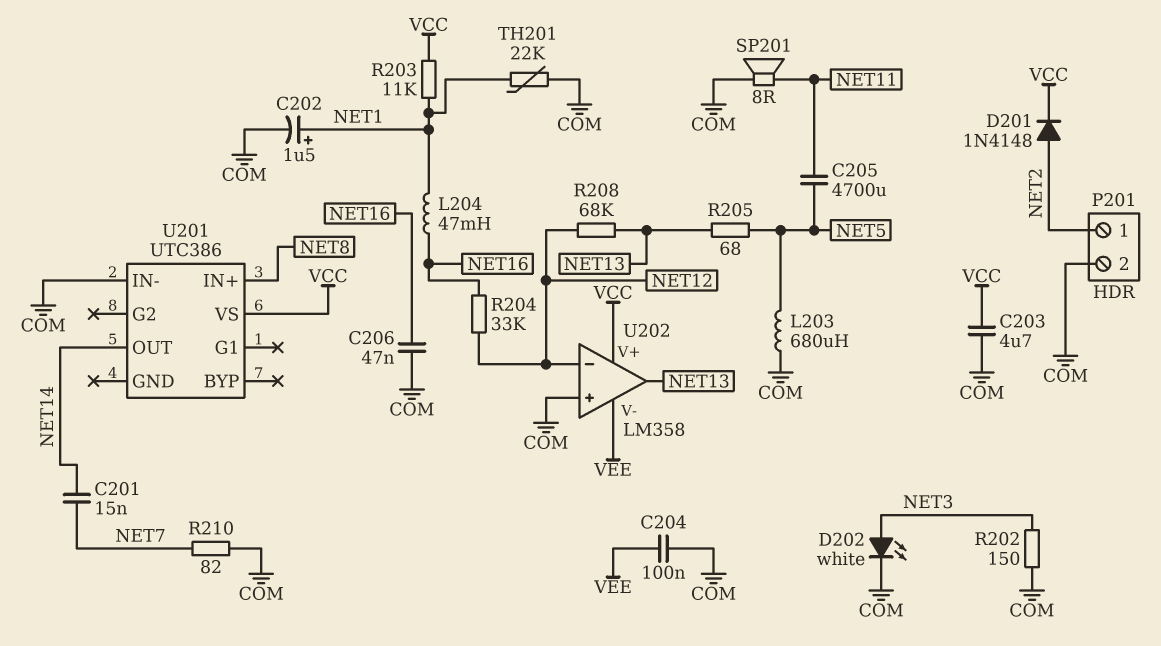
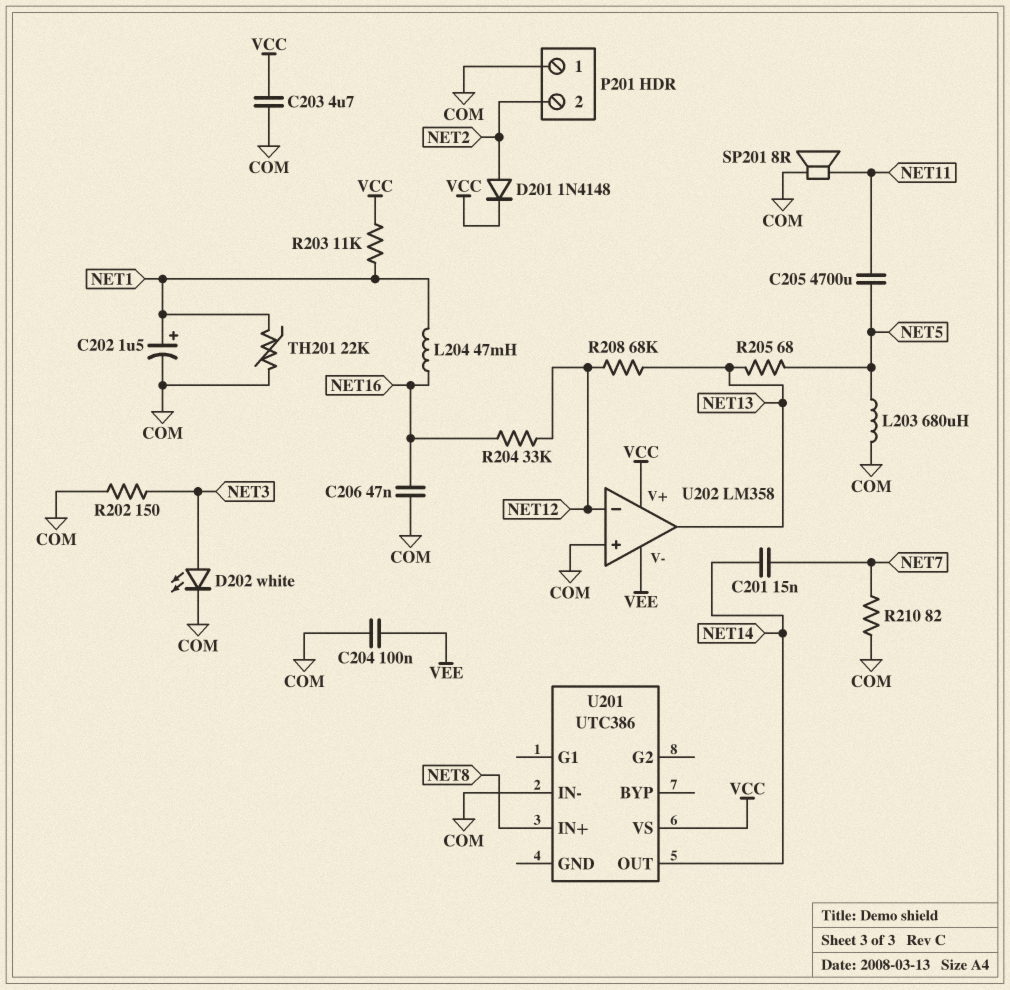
P201 pin 1: NET2 -> COM
P201 pin 2: COM -> NET2

